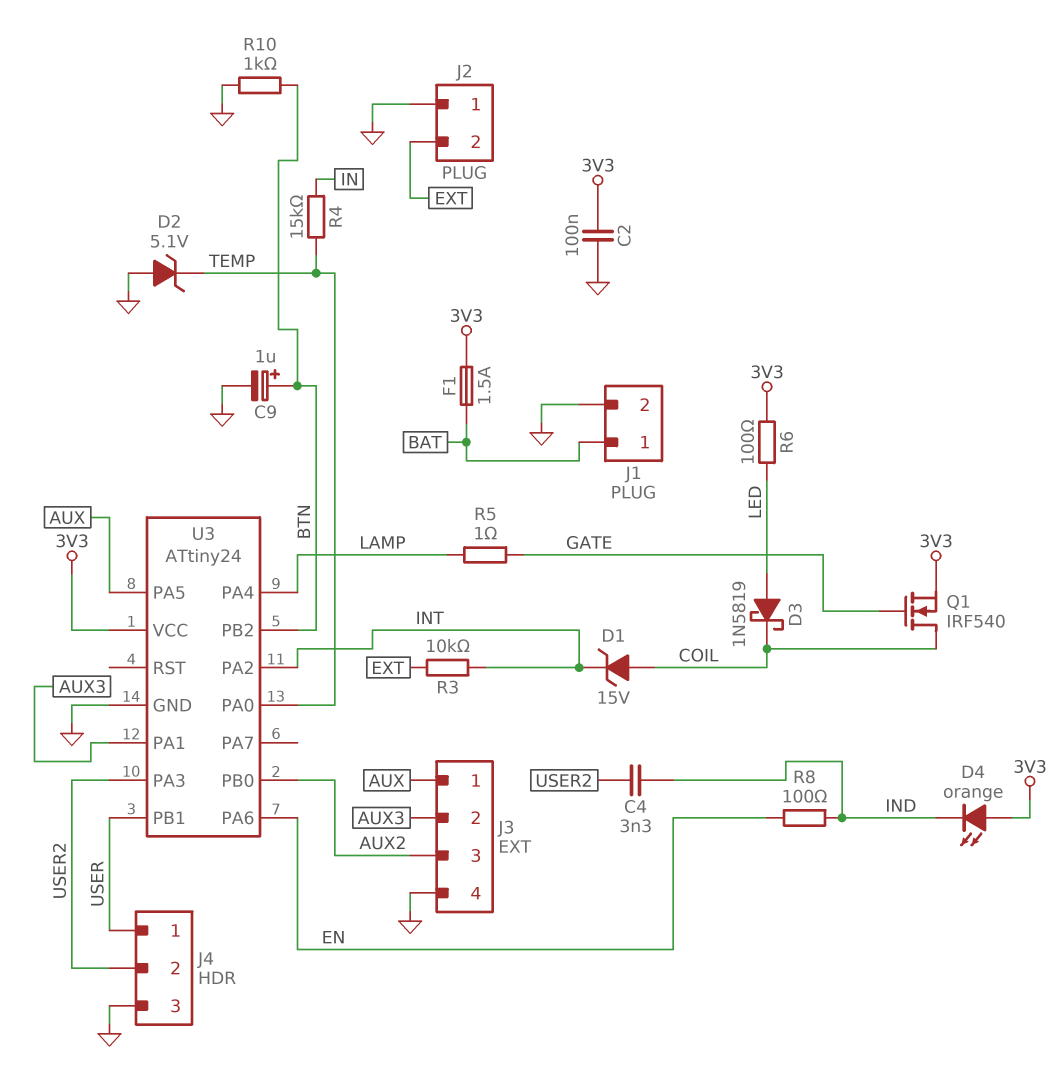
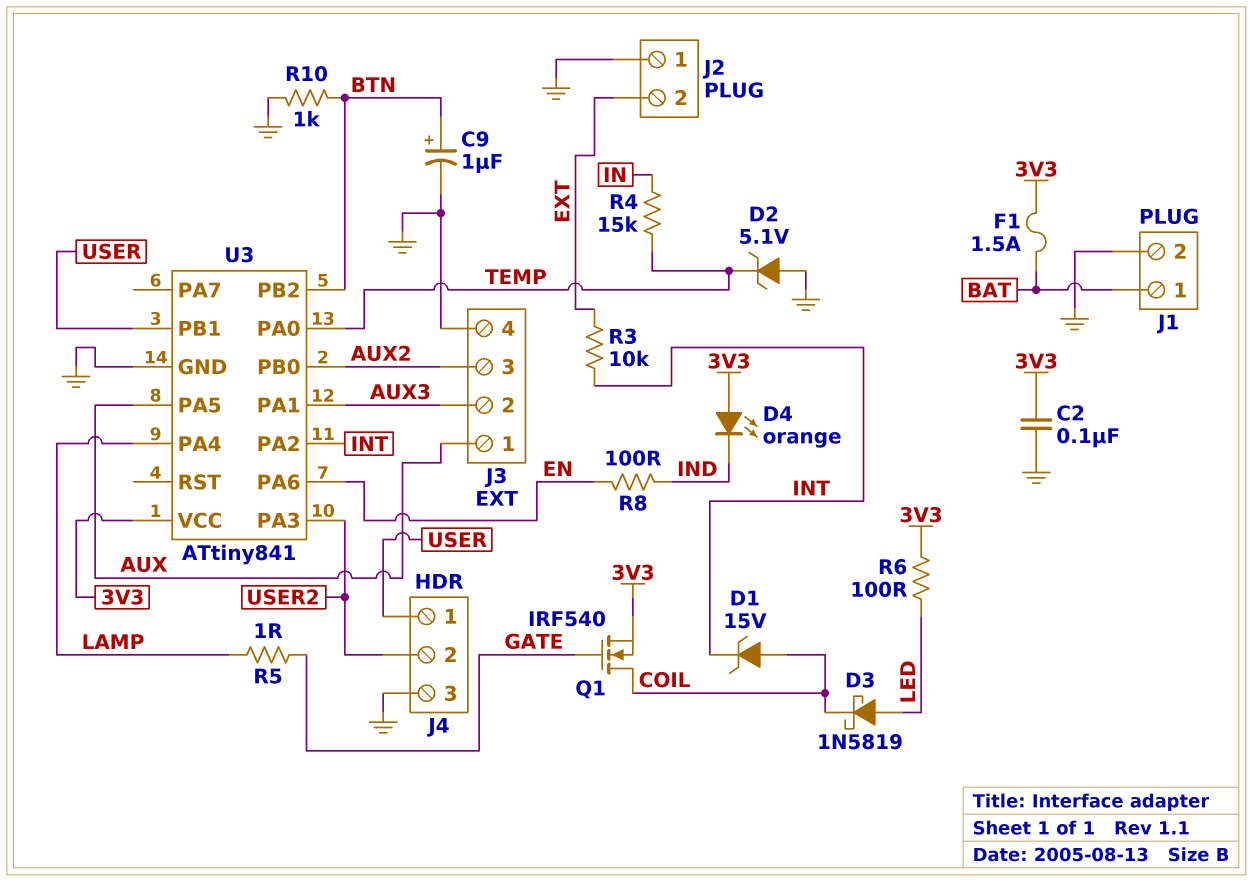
C4: 3.3nF (IND, USER2) -> none
U3: ATtiny24 -> ATtiny841

